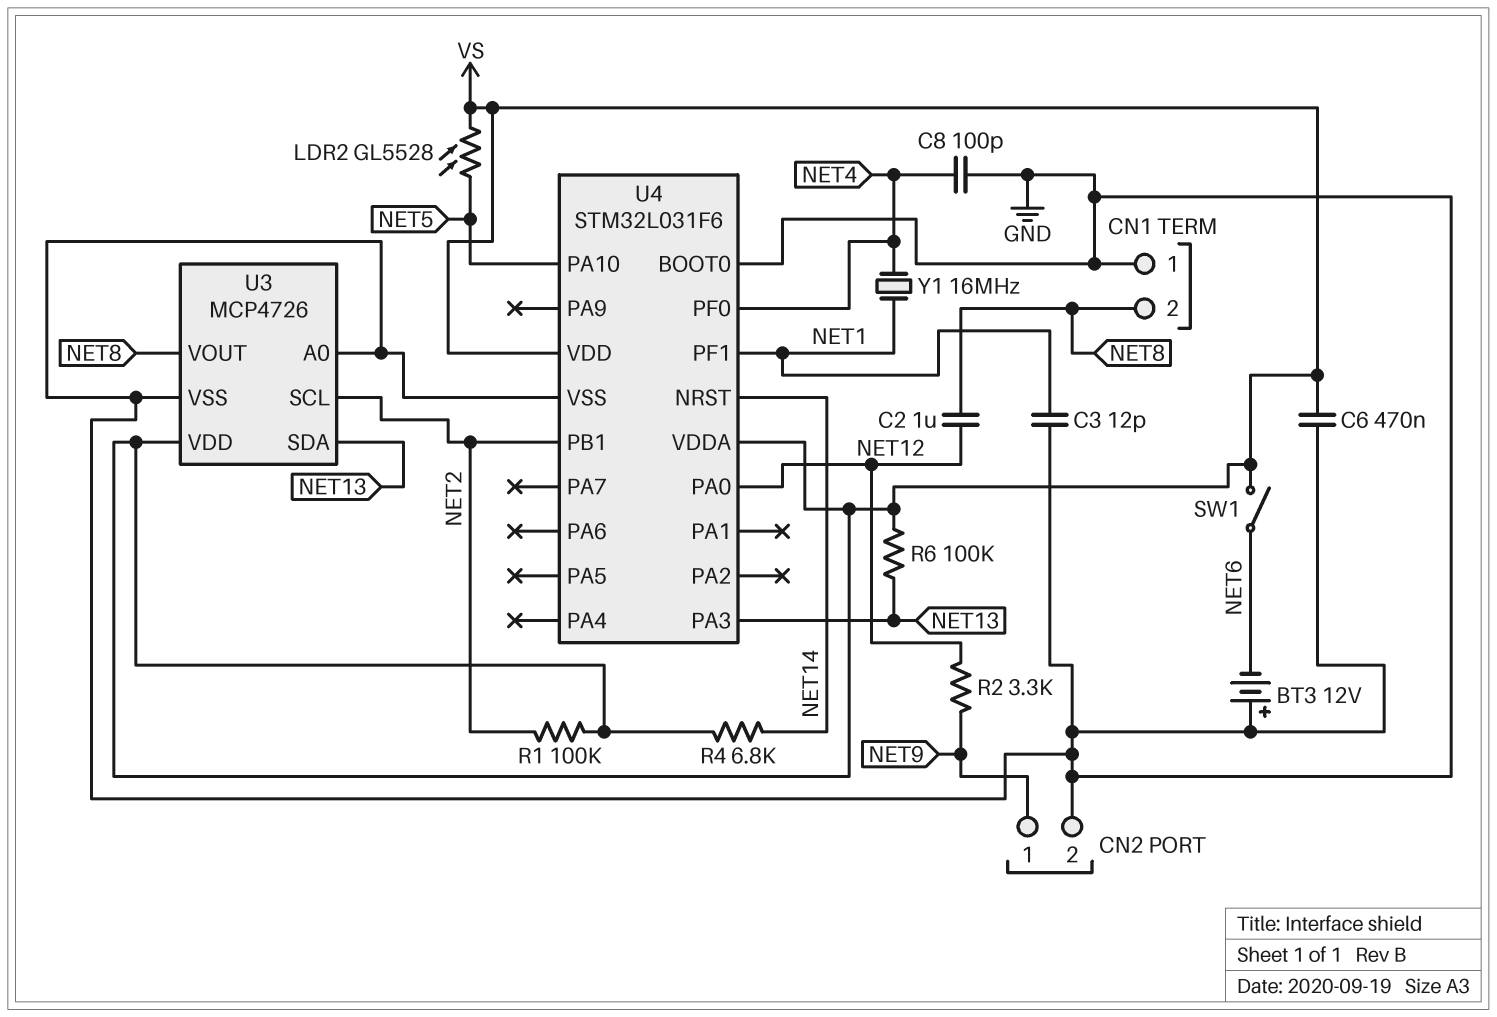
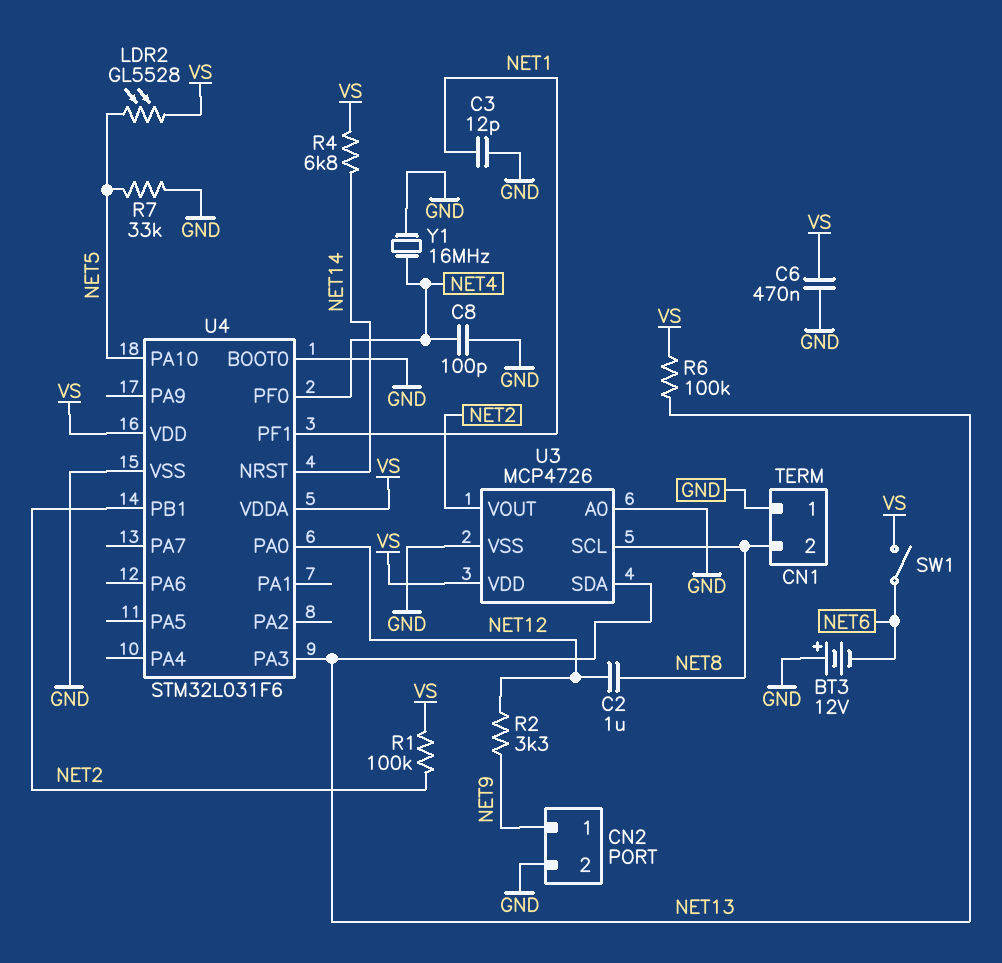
R7: none -> 33k (GND, NET5)
U3 pin SCL: NET2 -> NET8
U3 pin VOUT: NET8 -> NET2
Y1: 16MHz (NET1, NET4) -> 16MHz (GND, NET4)

